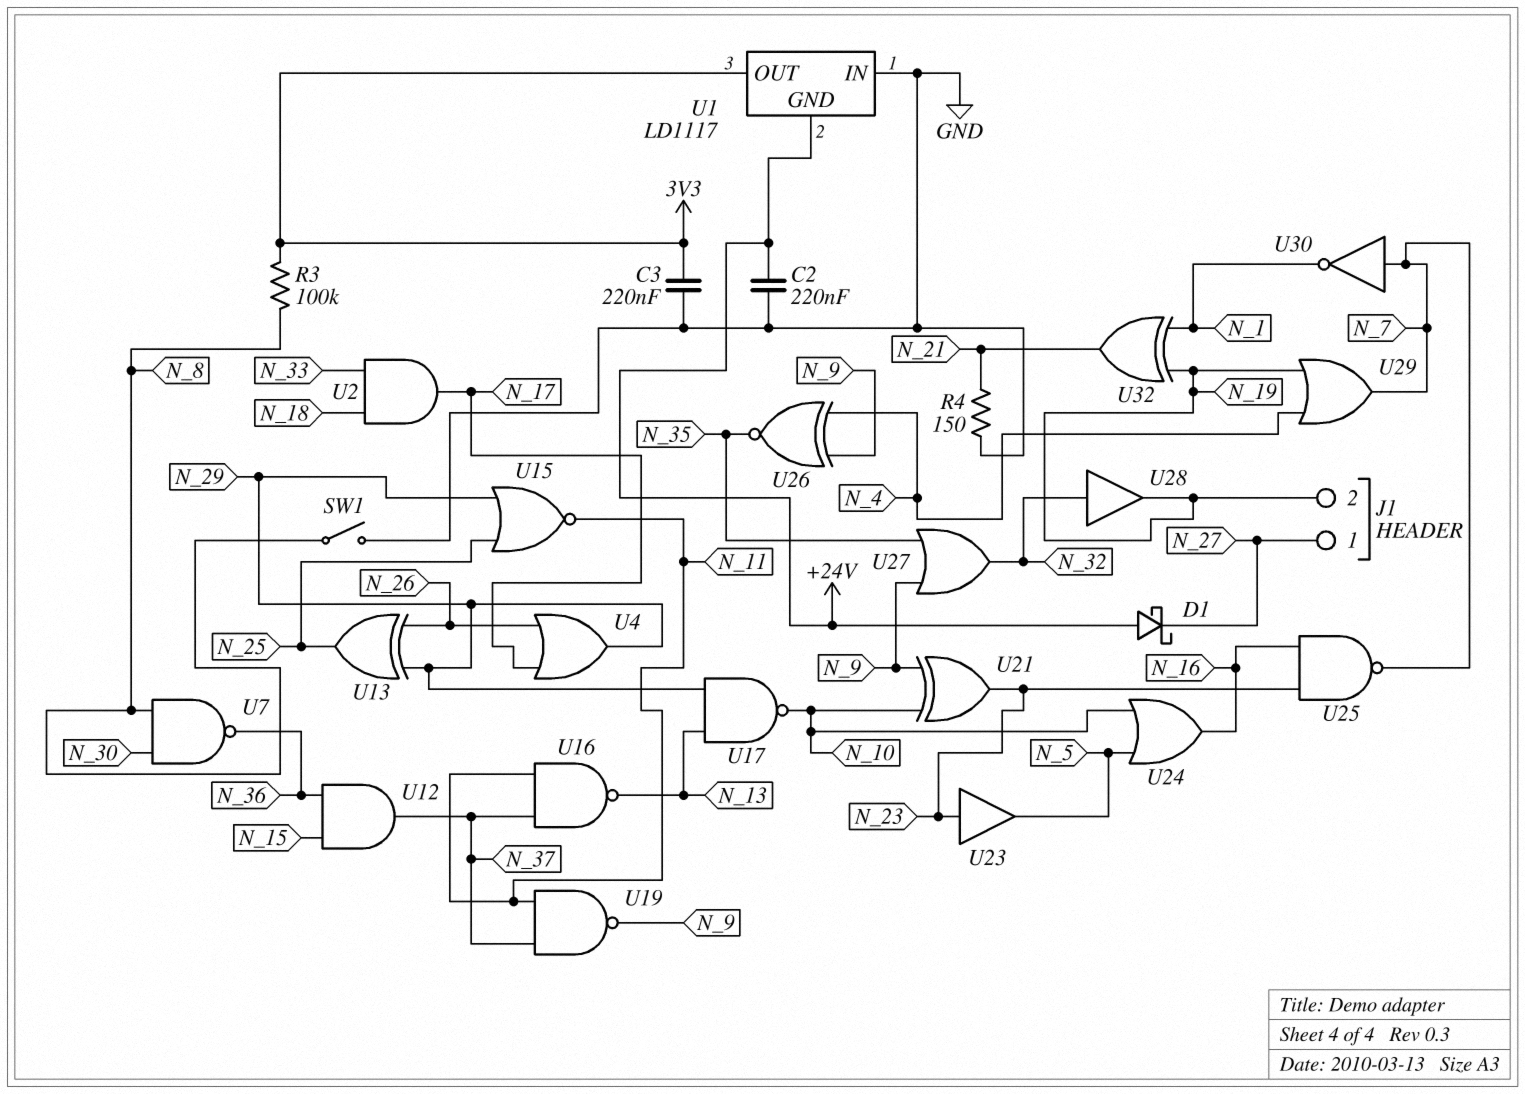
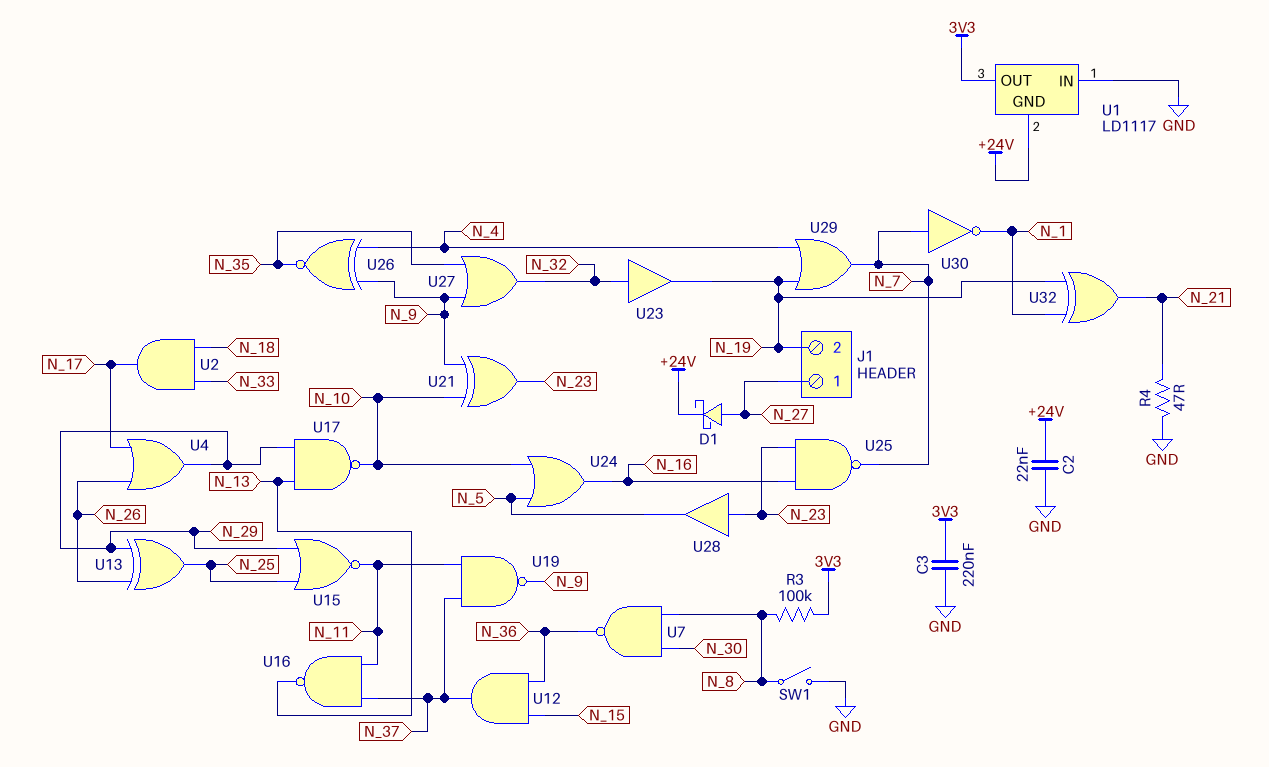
C2: 220nF (+24V, GND) -> 22nF (+24V, GND)
D1: schottky (A +24V, K N_27) -> schottky (A N_27, K +24V)
R4: 150 (GND, N_21) -> 47 (GND, N_21)
U23: buffer (in N_23, out N_5) -> buffer (in N_32, out N_19)
U28: buffer (in N_32, out N_19) -> buffer (in N_23, out N_5)

